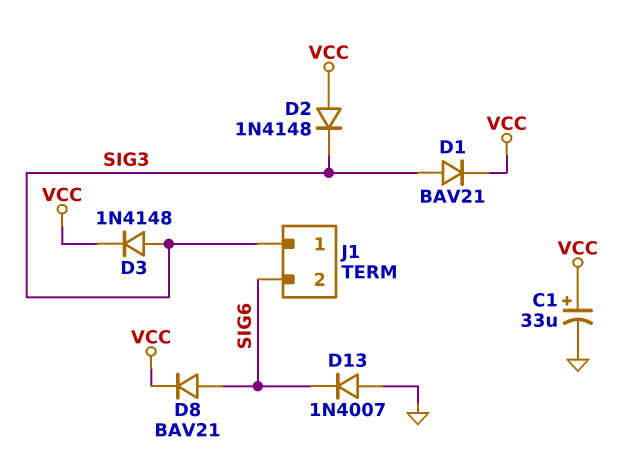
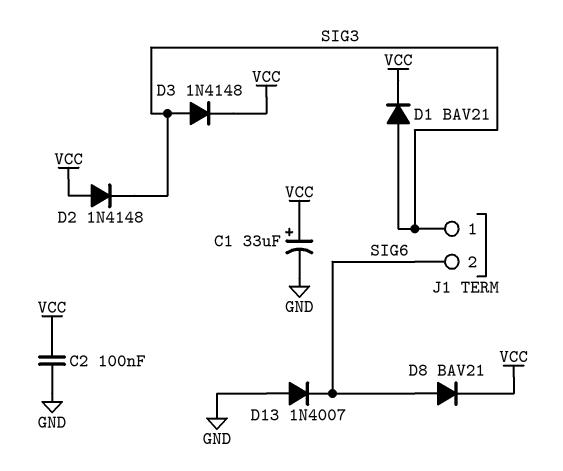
C2: none -> 100nF (GND, VCC)

